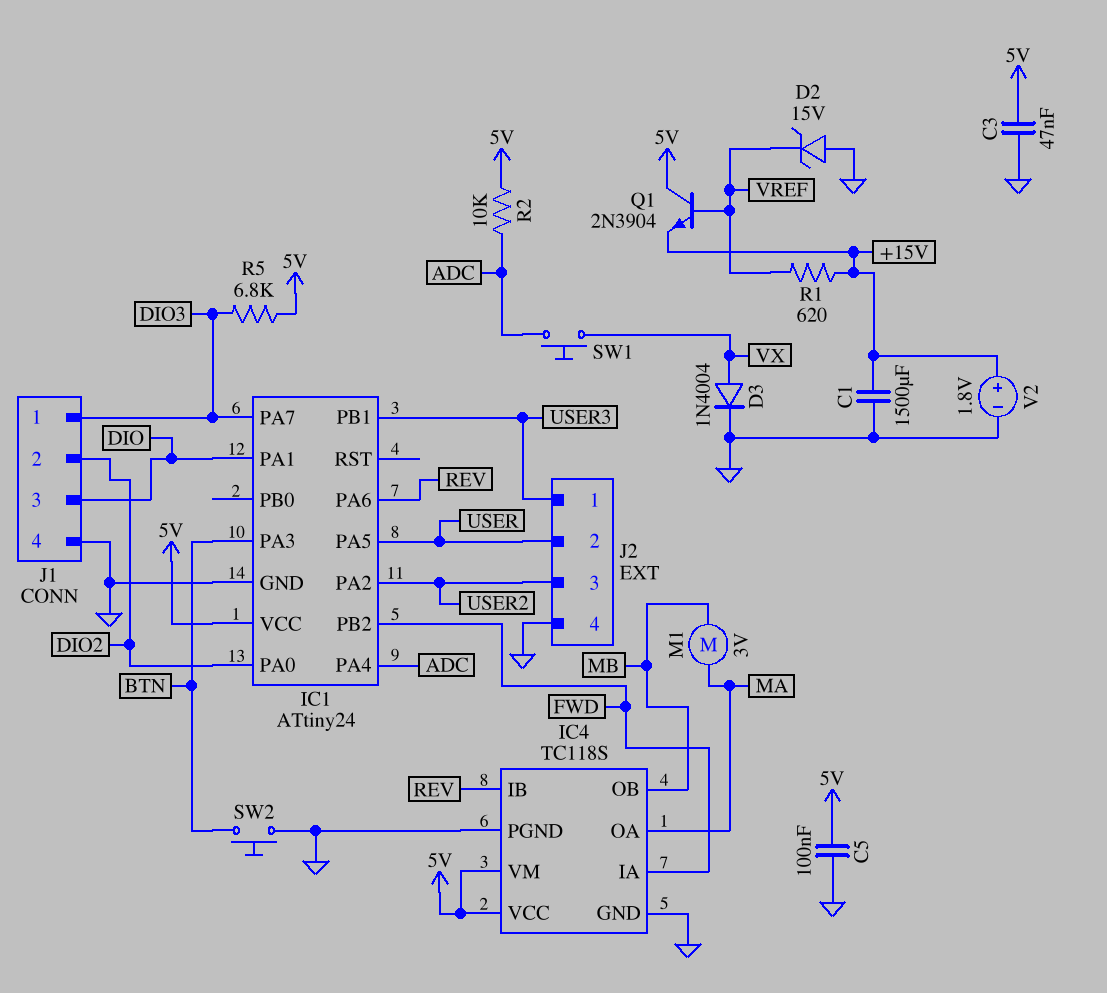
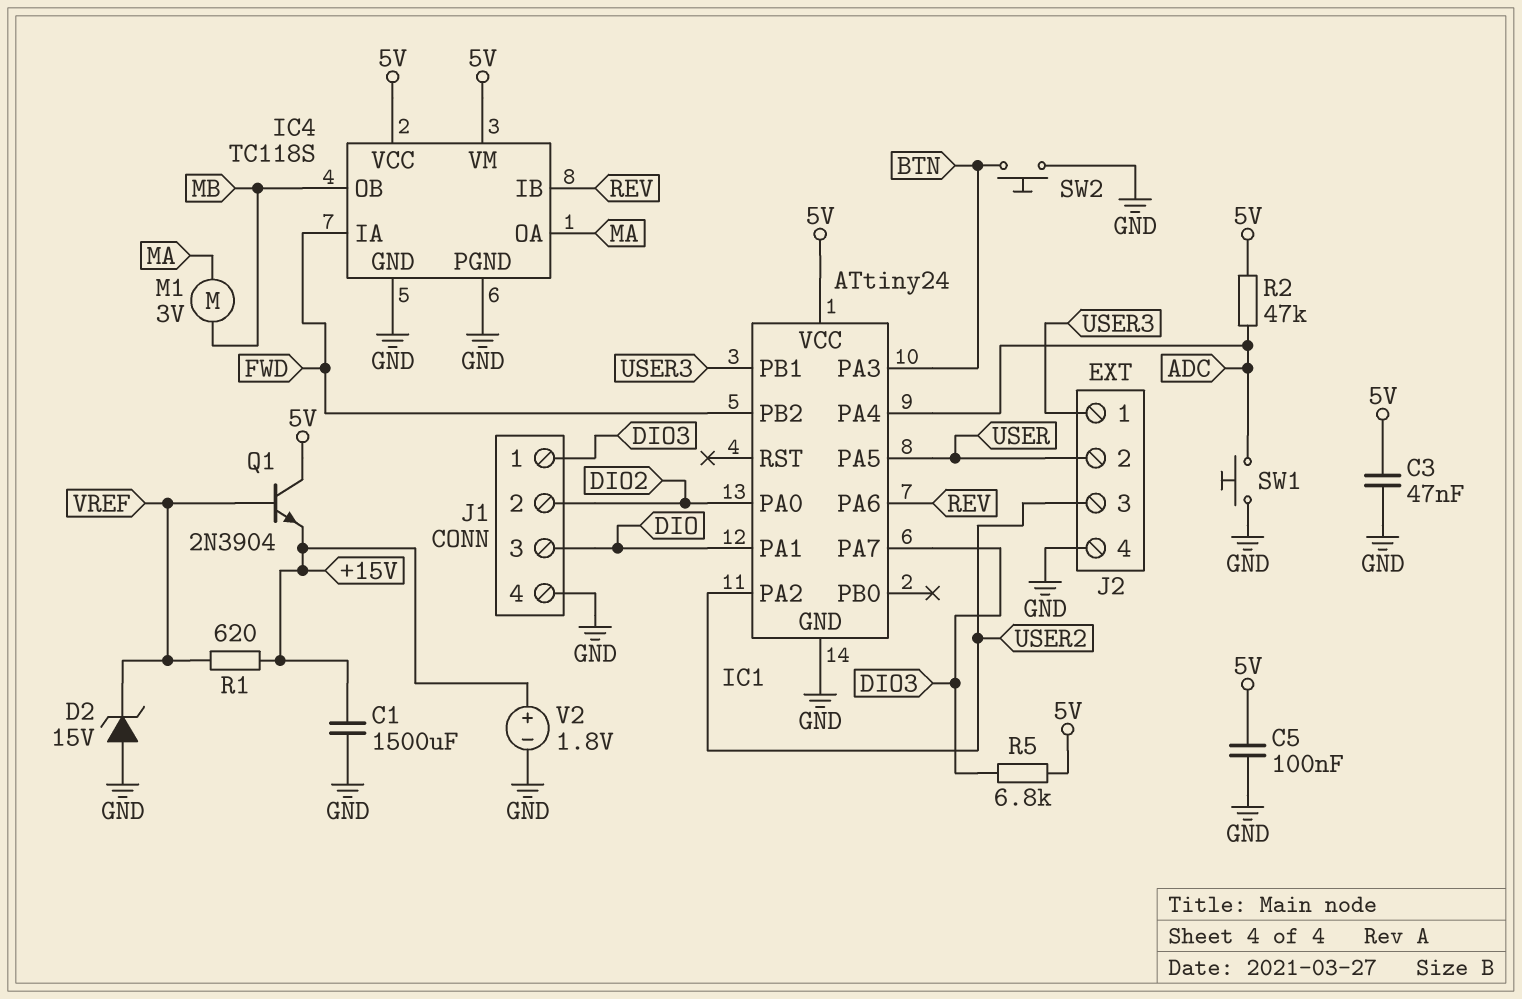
D3: diode 1N4004 (A VX, K GND) -> none
R2: 10k (5V, ADC) -> 47k (5V, ADC)
SW1: button (ADC, VX) -> button (ADC, GND)

